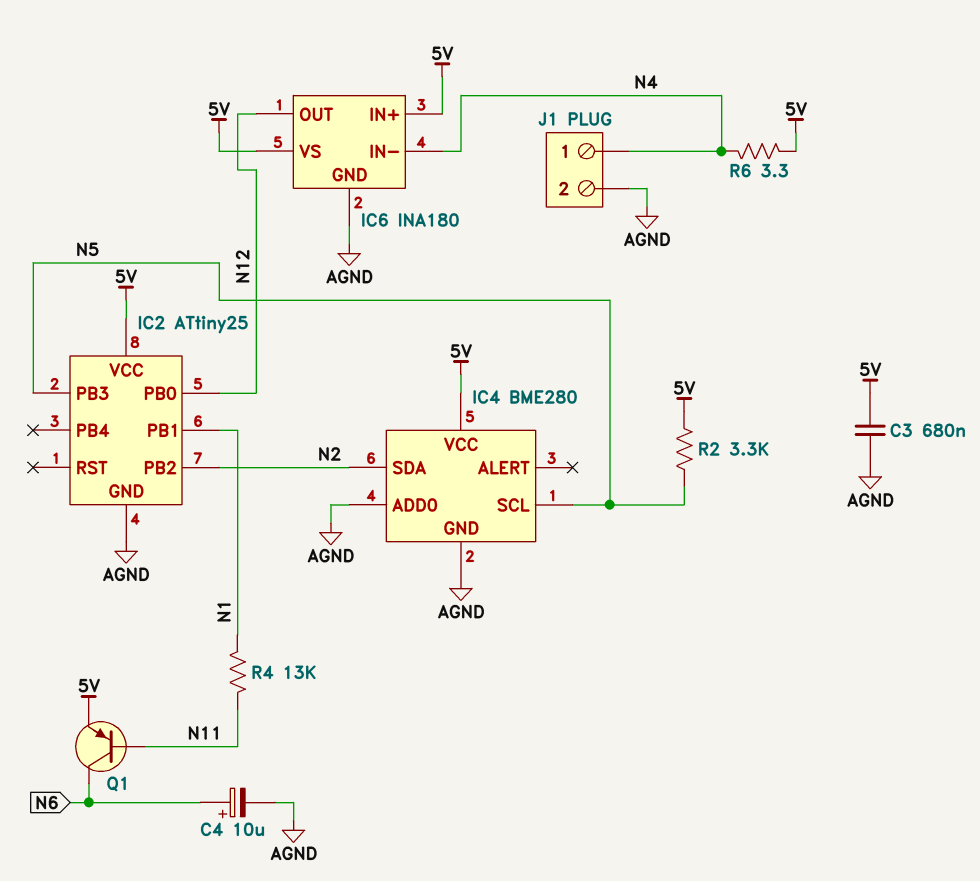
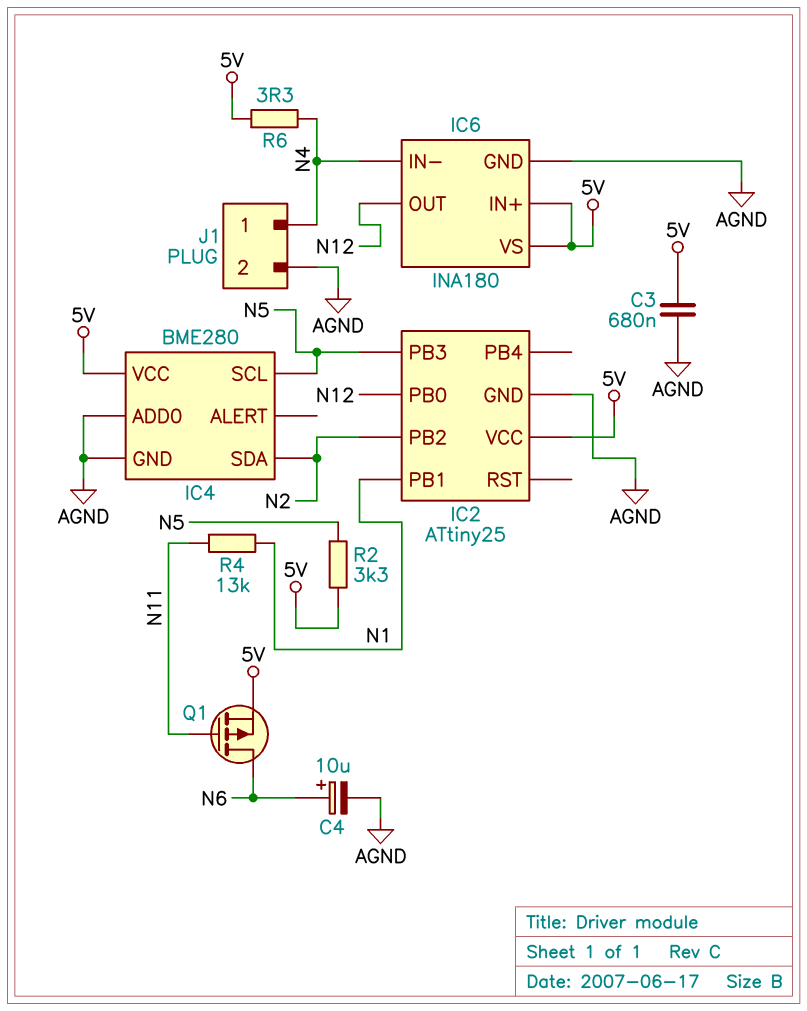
Q1: PNP (B N11, C N6, E 5V) -> PMOS (G N11, D N6, S 5V)

